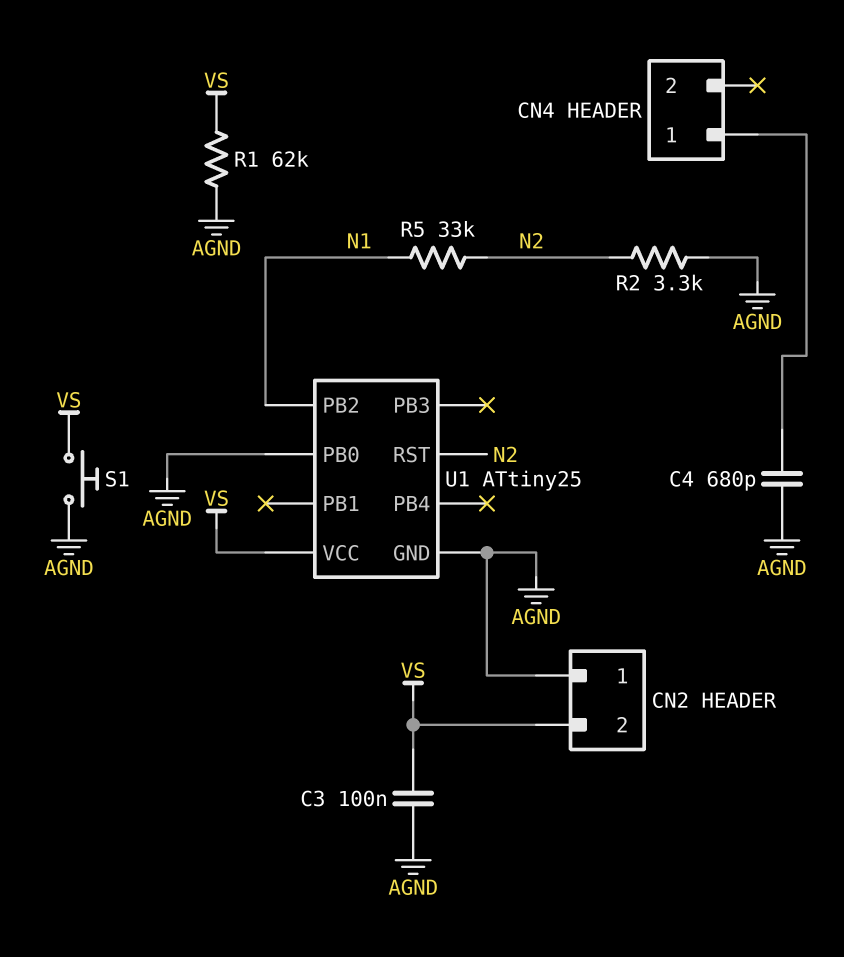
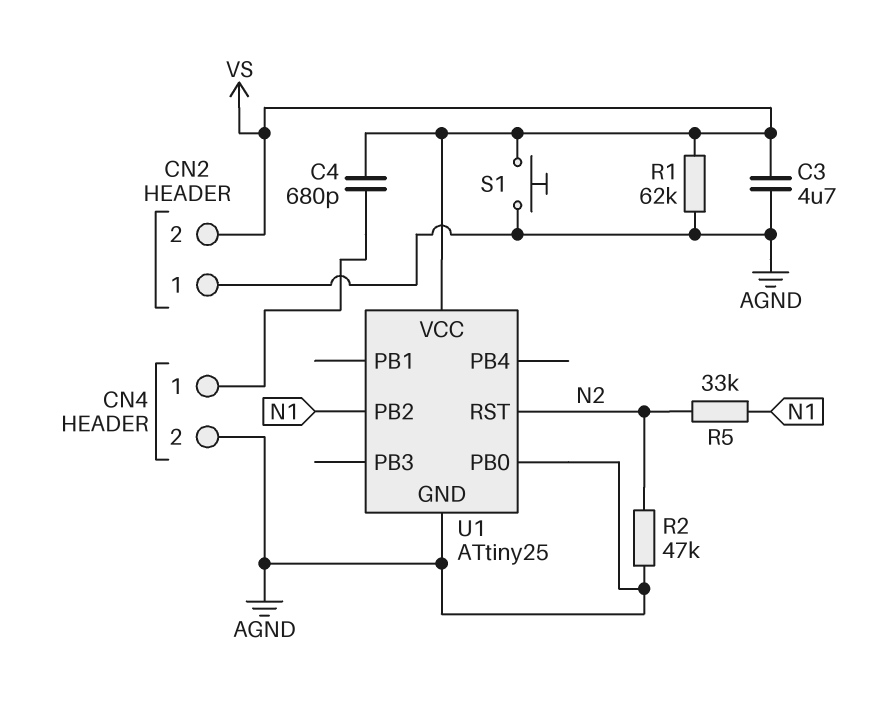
C3: 100nF (AGND, VS) -> 4.7uF (AGND, VS)
C4: 680pF (AGND, CN4/1) -> 680pF (CN4/1, VS)
CN4 pin 2: none -> AGND
R2: 3.3k (AGND, N2) -> 47k (AGND, N2)

